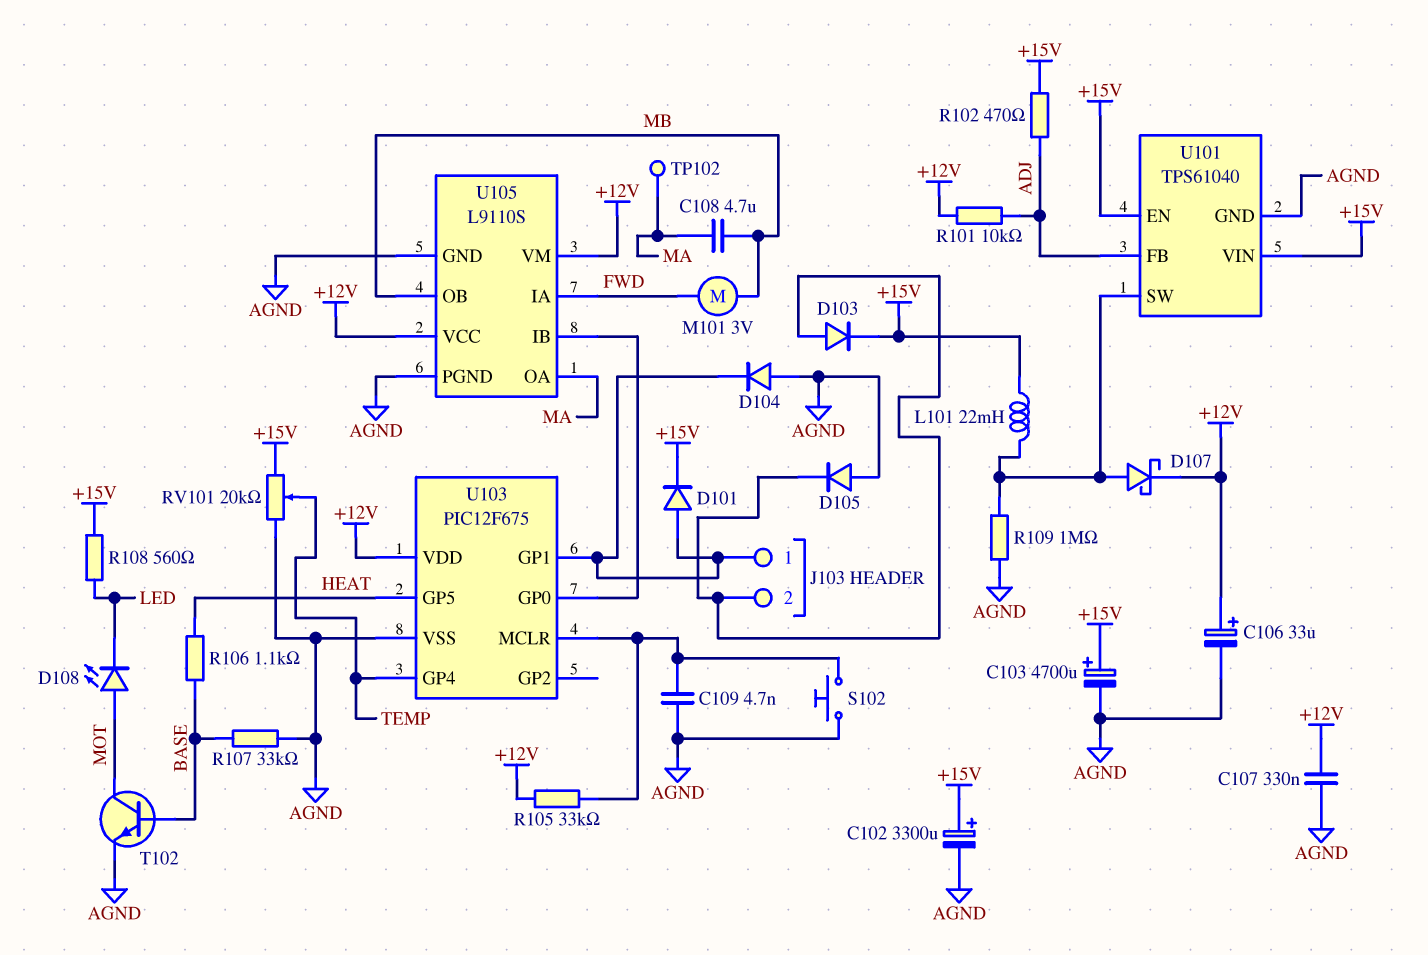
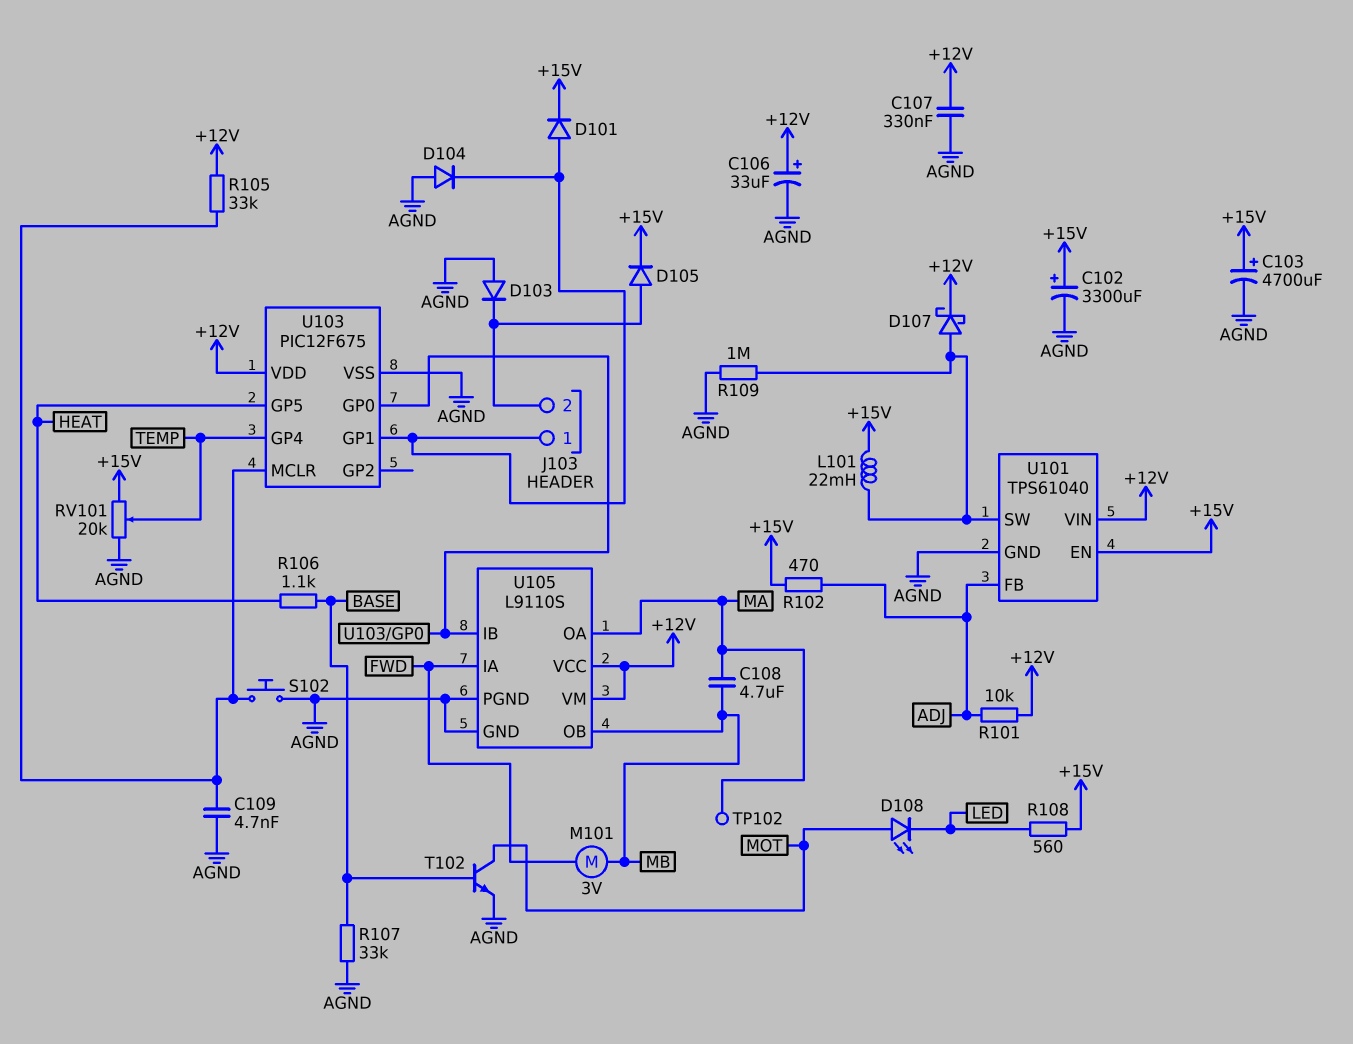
D103: diode (A J103/2, K +15V) -> diode (A AGND, K J103/2)
D105: diode (A AGND, K J103/2) -> diode (A J103/2, K +15V)
U101 pin VIN: +15V -> +12V

